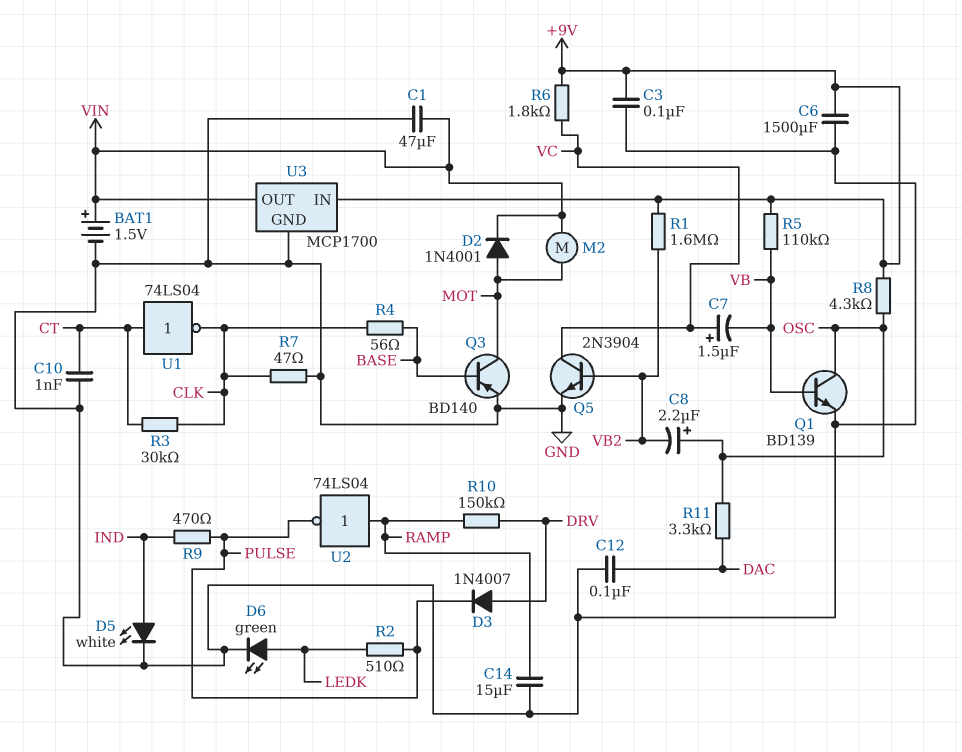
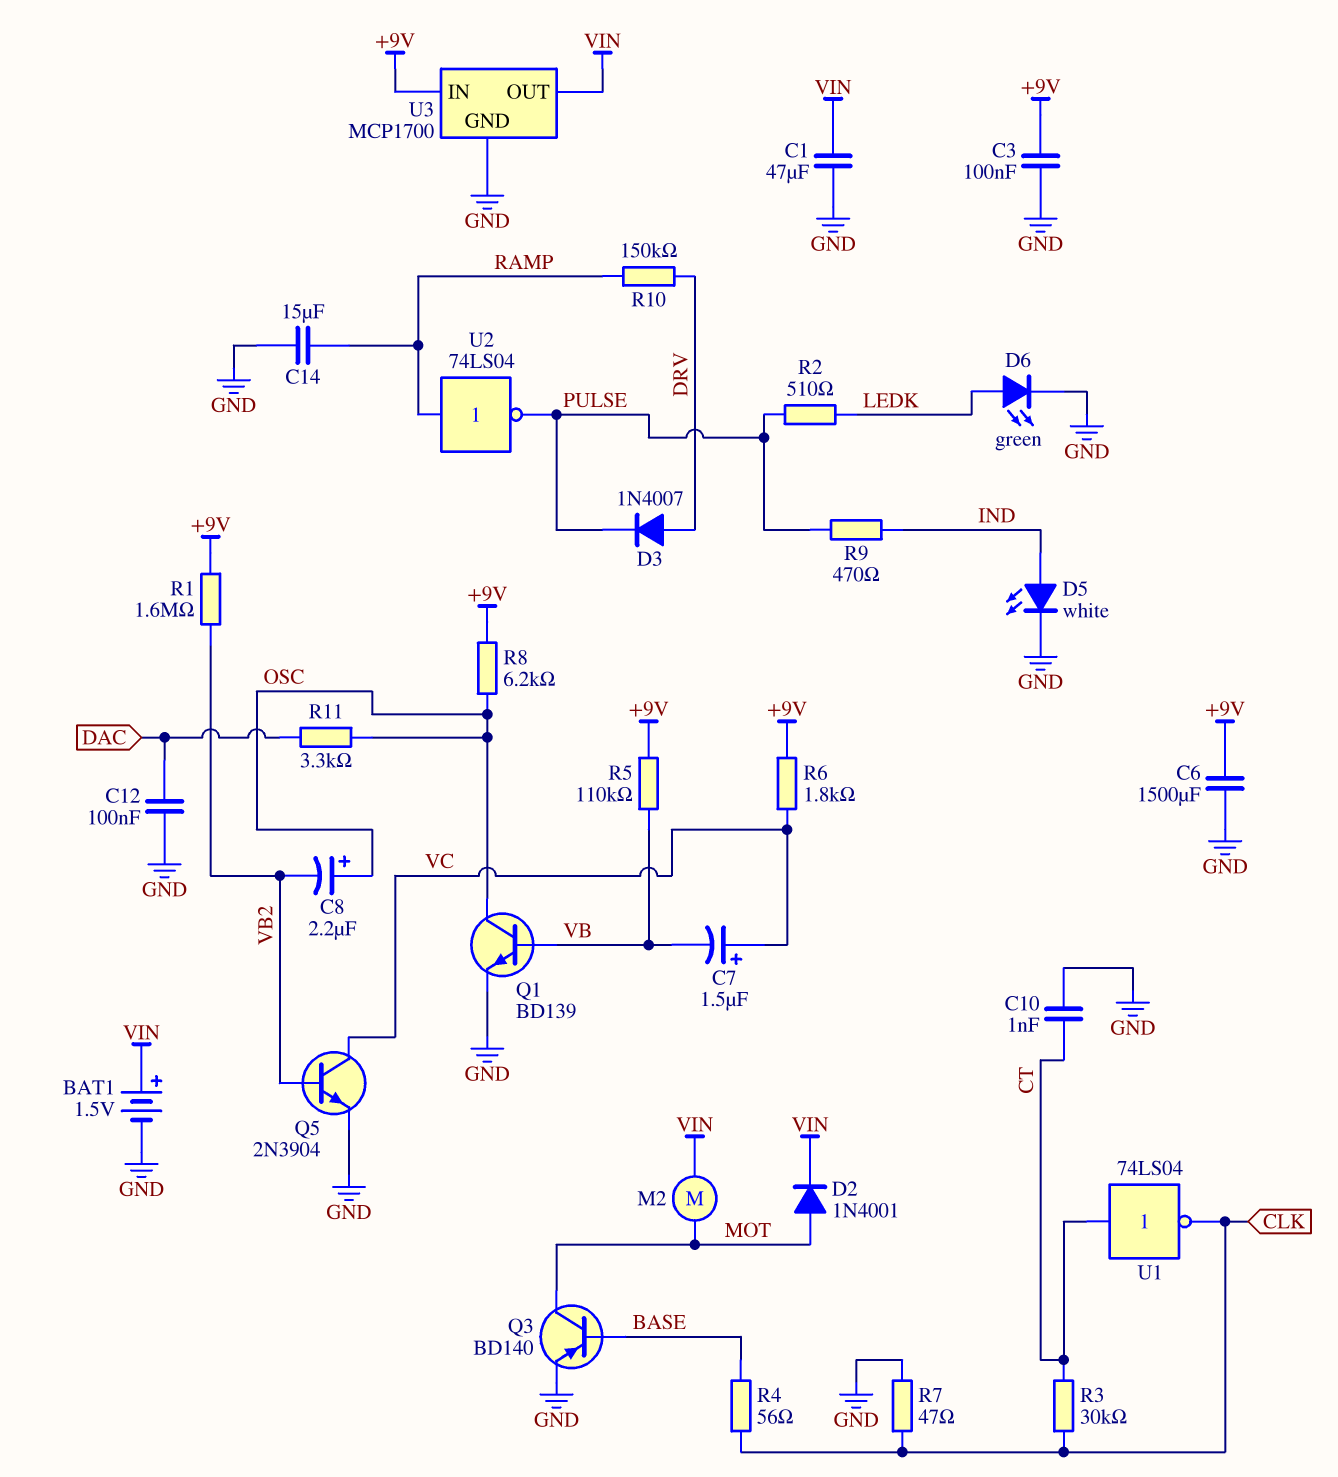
R8: 4.3k (+9V, OSC) -> 6.2k (+9V, OSC)

